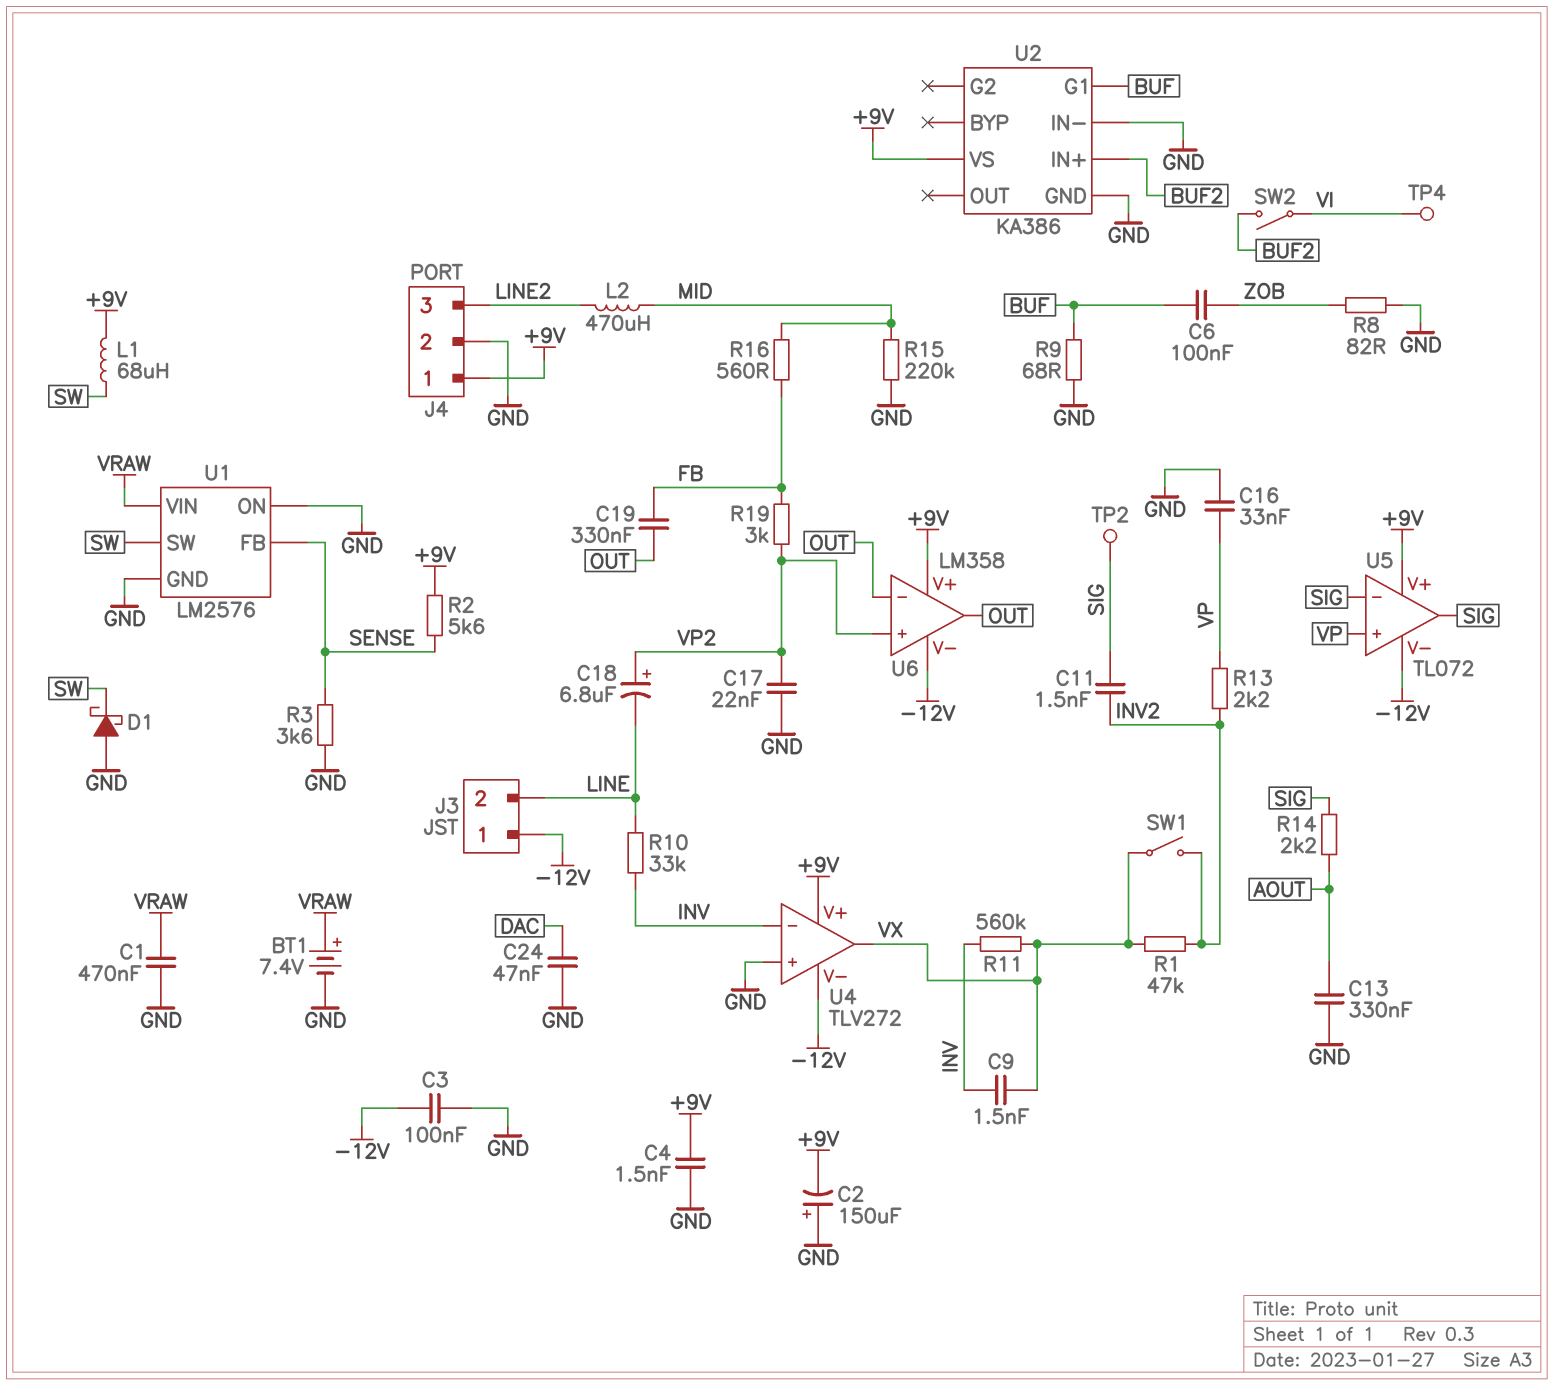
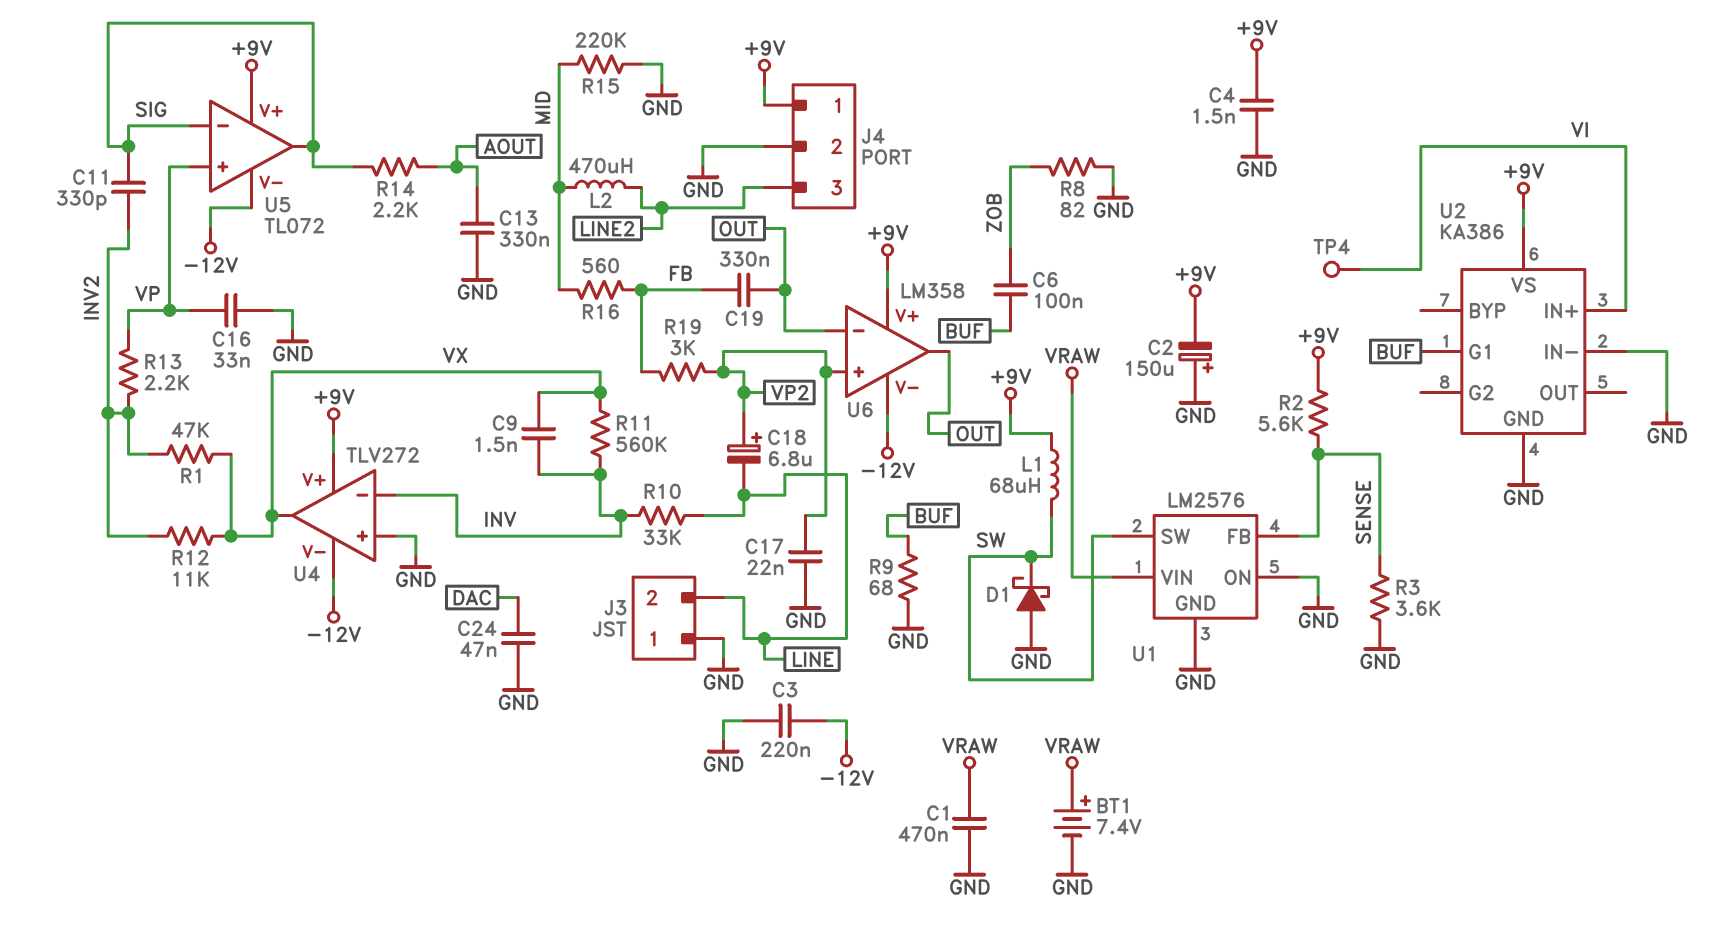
C3: 100nF (-12V, GND) -> 220nF (-12V, GND)
C11: 1.5nF (INV2, SIG) -> 330pF (INV2, SIG)
J3 pin 1: -12V -> GND
R12: none -> 11k (INV2, VX)
SW1: switch (INV2, VX) -> none
SW2: switch (BUF2, VI) -> none
TP2: test point (SIG) -> none
U2 pin IN+: BUF2 -> VI

